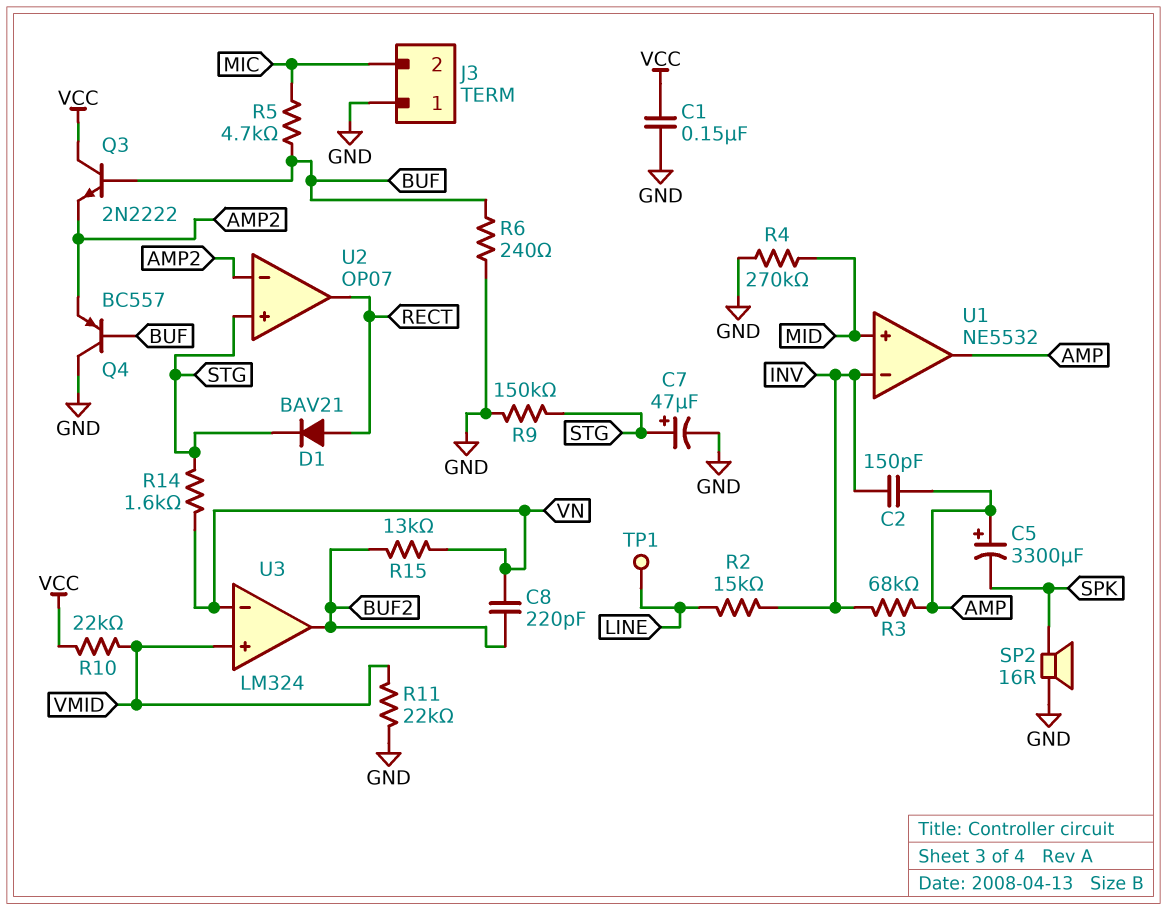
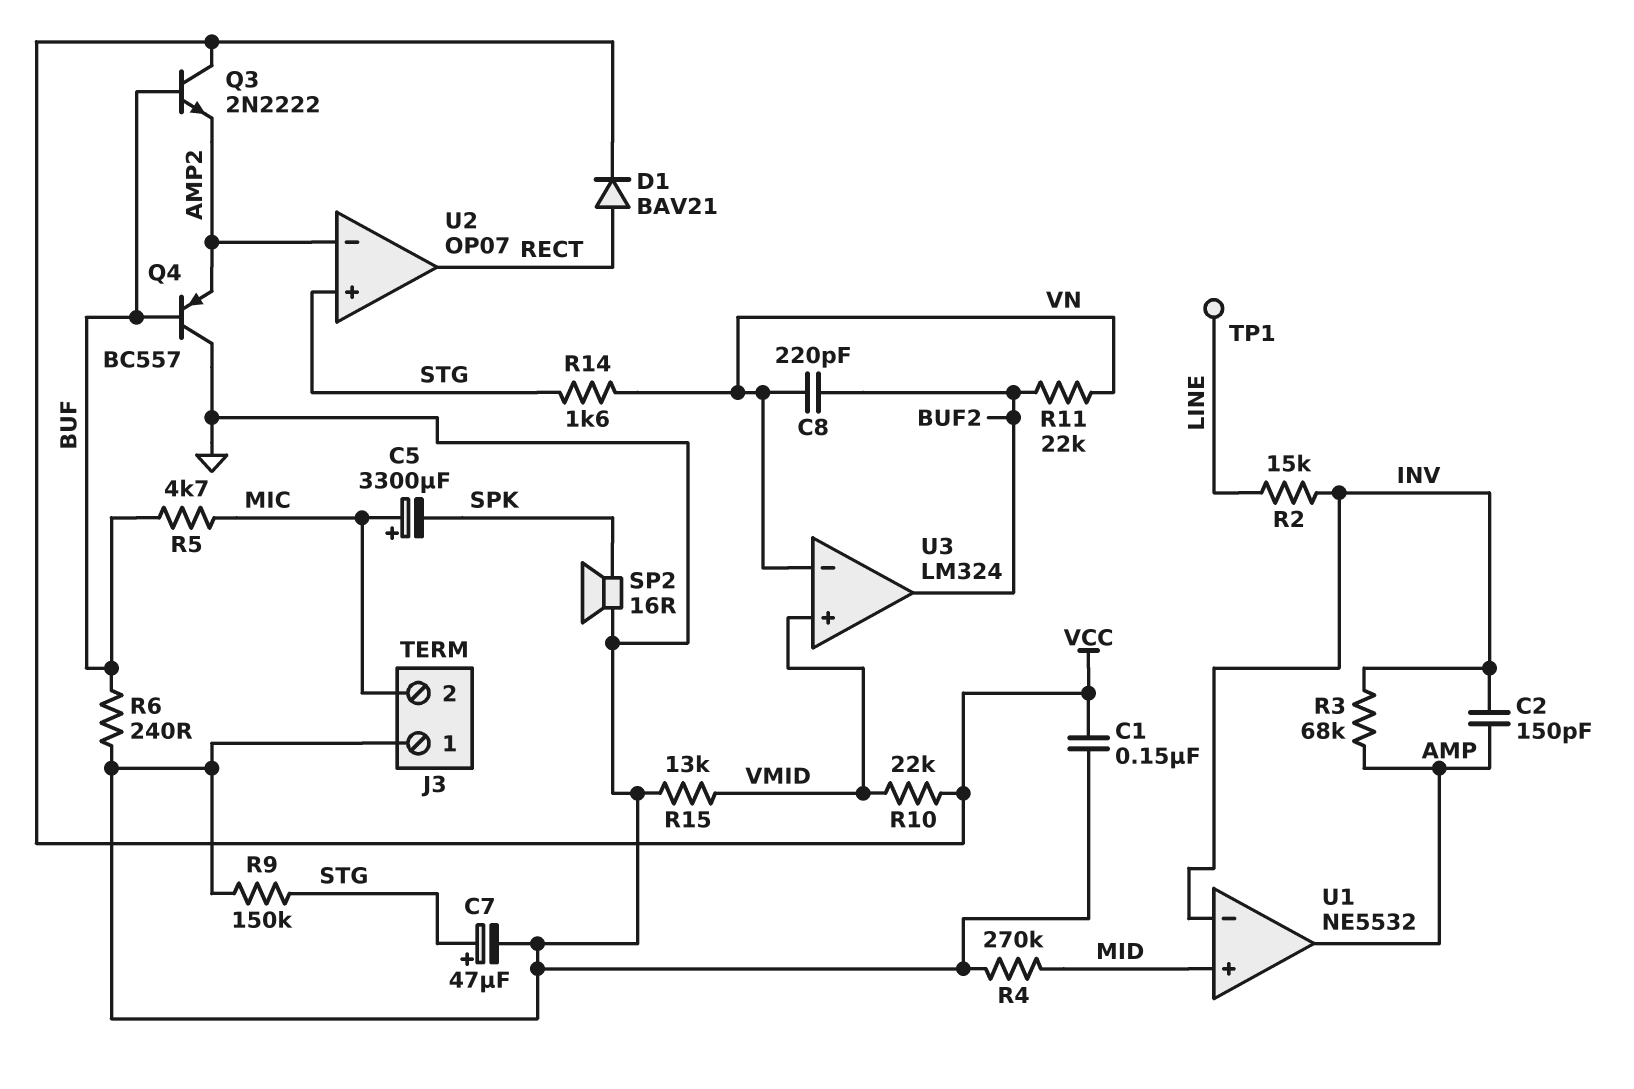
C5: 3300uF (plus AMP, minus SPK) -> 3300uF (plus MIC, minus SPK)
D1: diode BAV21 (A RECT, K STG) -> diode BAV21 (A RECT, K VCC)
R11: 22k (GND, VMID) -> 22k (BUF2, VN)
R15: 13k (BUF2, VN) -> 13k (GND, VMID)

